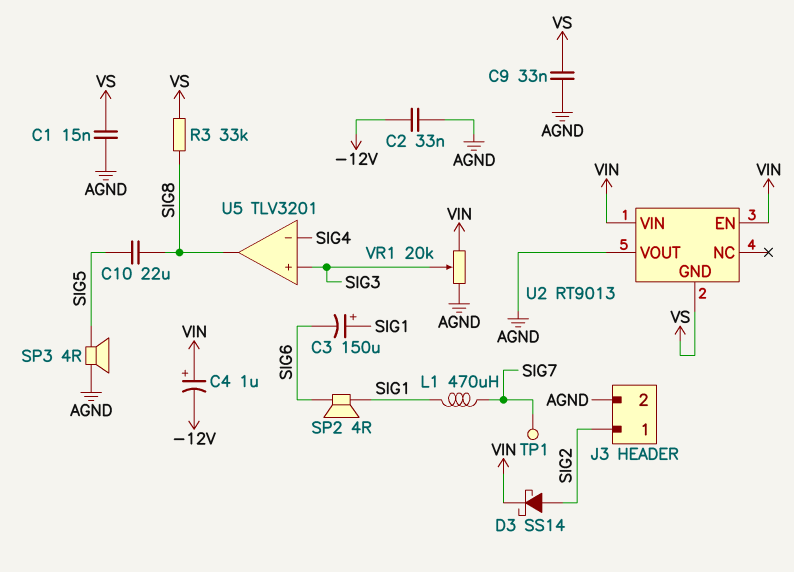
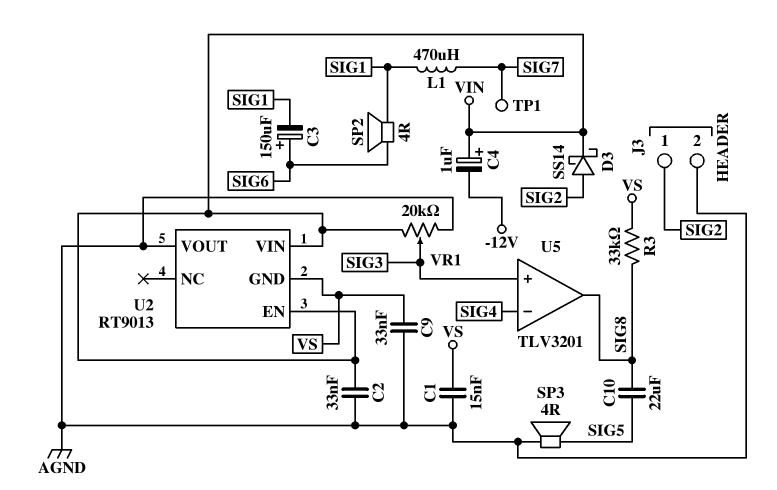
C2: 33nF (-12V, AGND) -> 33nF (AGND, VIN)
C3: 150uF (plus SIG1, minus SIG6) -> 150uF (plus SIG6, minus SIG1)

